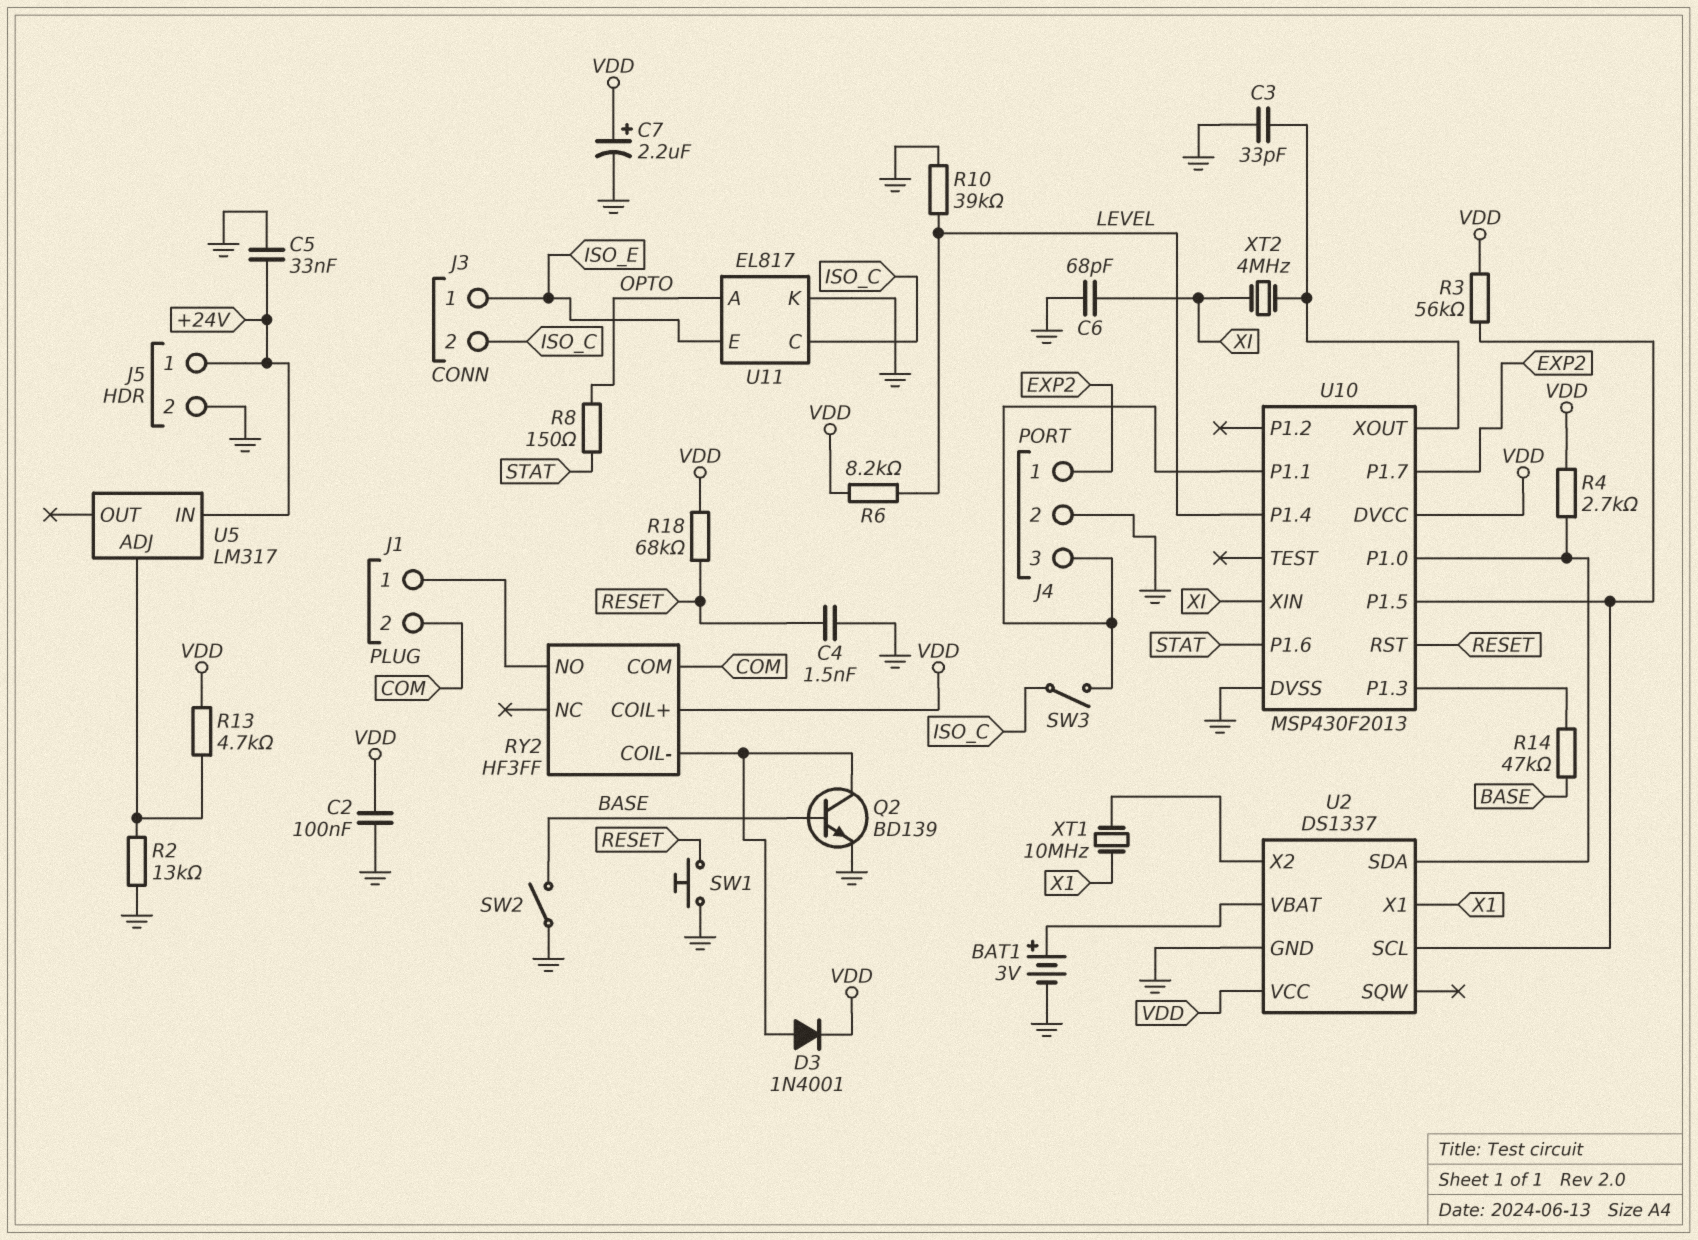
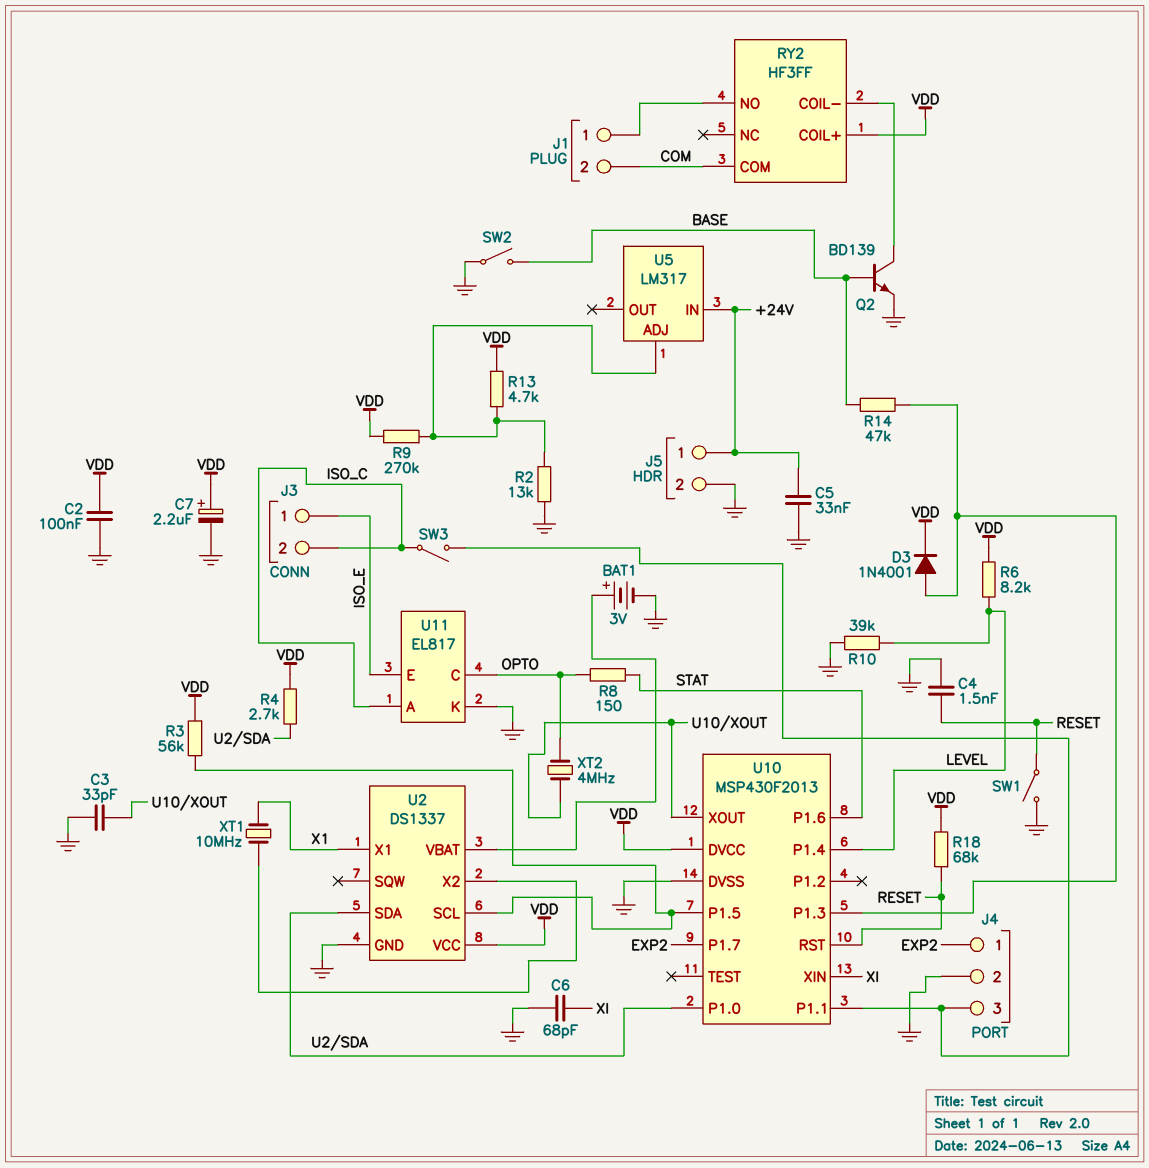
D3: diode 1N4001 (A RY2/COIL-, K VDD) -> diode 1N4001 (A U10/P1.3, K VDD)
R9: none -> 270k (U5/ADJ, VDD)
SW1: button (GND, RESET) -> switch (GND, RESET)
U11 pin A: OPTO -> ISO_C
U11 pin C: ISO_C -> OPTO
XT2: 4MHz (U10/XOUT, XI) -> 4MHz (OPTO, U10/XOUT)

